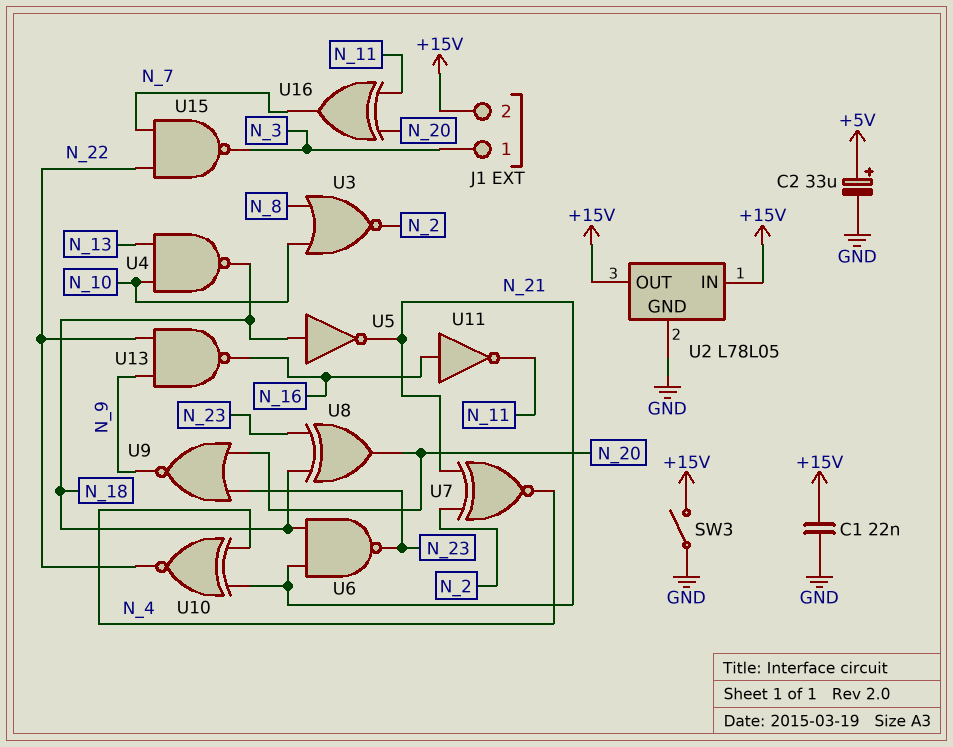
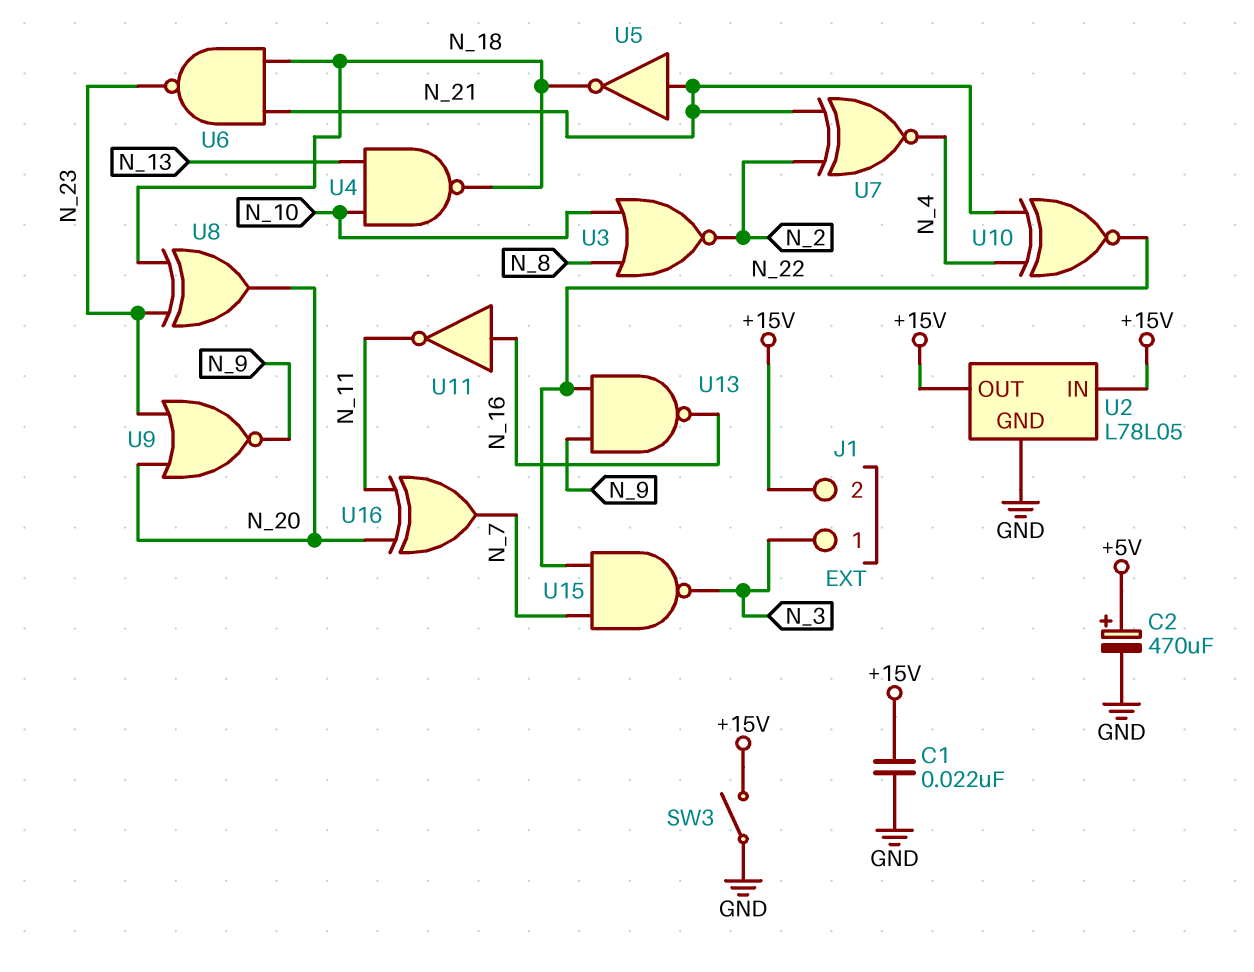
C2: 33uF (plus +5V, minus GND) -> 470uF (plus +5V, minus GND)
U5: NOT (in N_18, out N_21) -> NOT (in N_21, out N_18)

